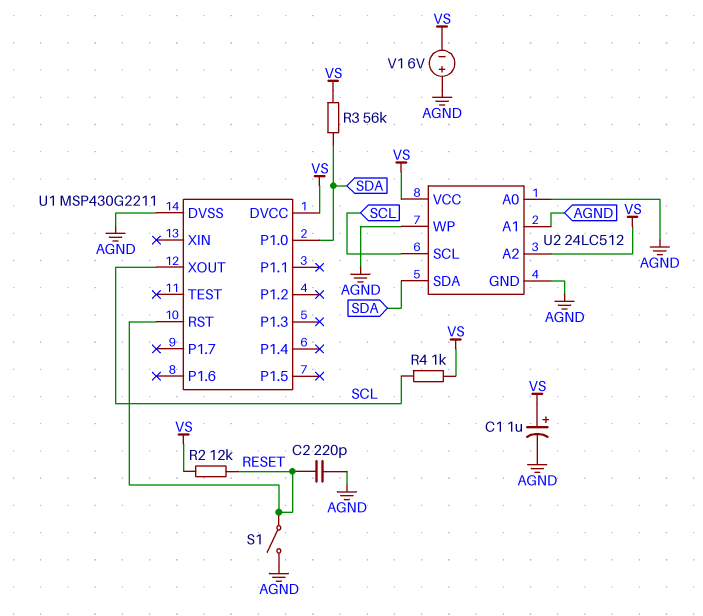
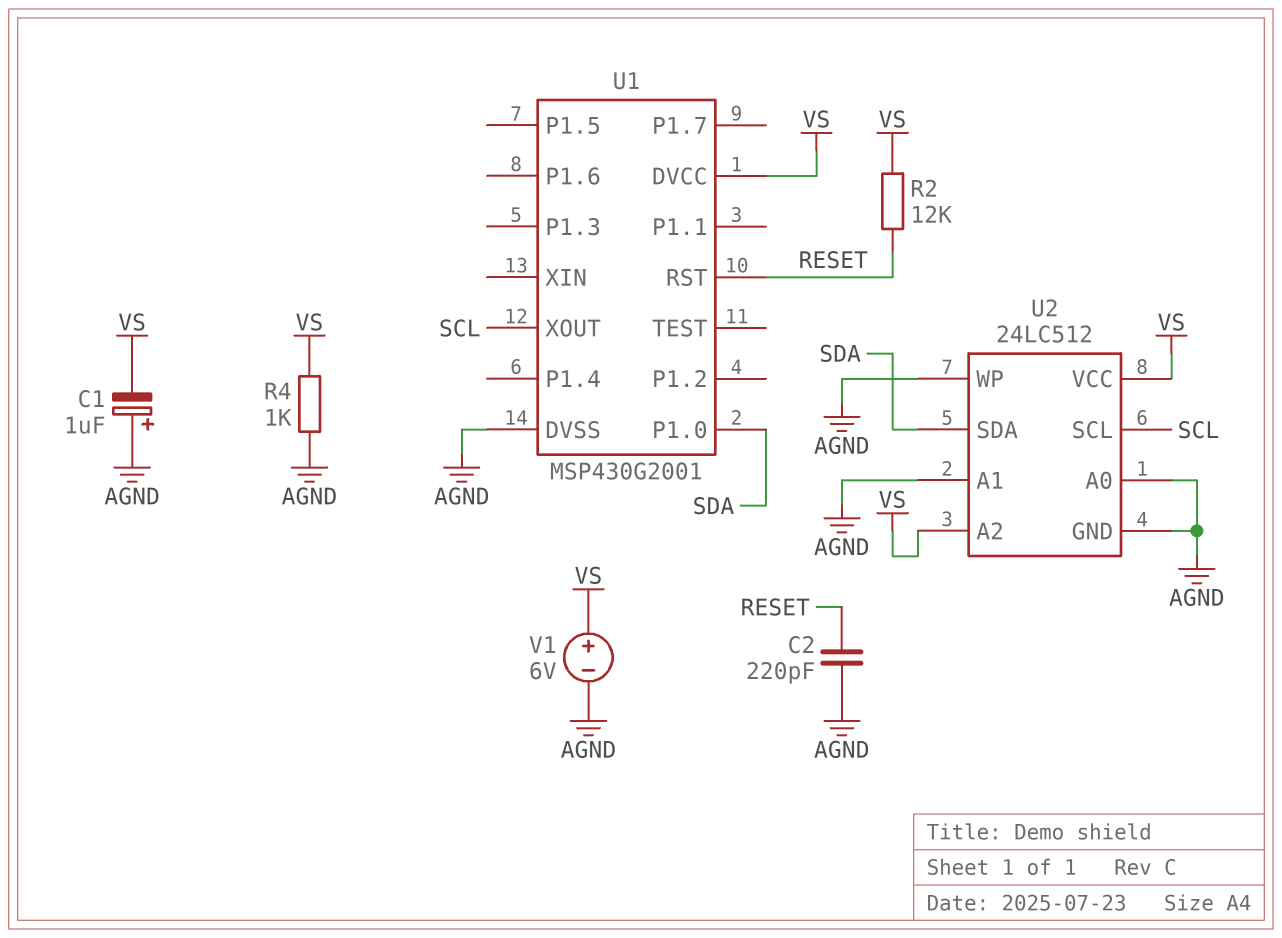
C1: 1uF (plus VS, minus AGND) -> 1uF (plus AGND, minus VS)
R3: 56k (SDA, VS) -> none
R4: 1k (SCL, VS) -> 1k (AGND, VS)
S1: switch (AGND, RESET) -> none
U1: MSP430G2211 -> MSP430G2001
V1: 6V (plus AGND, minus VS) -> 6V (plus VS, minus AGND)

